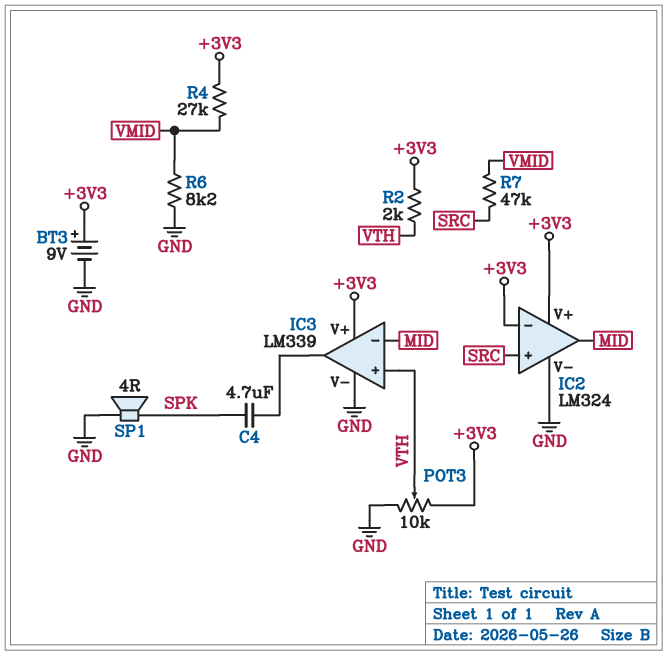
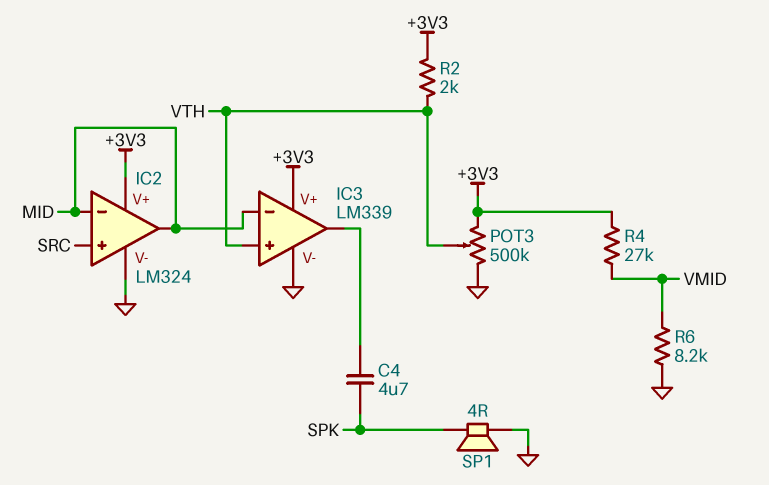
BT3: 9V (plus +3V3, minus GND) -> none
IC2 pin in-: +3V3 -> MID
POT3: 10k (+3V3, GND, wiper VTH) -> 500k (+3V3, GND, wiper VTH)
R7: 47k (SRC, VMID) -> none

